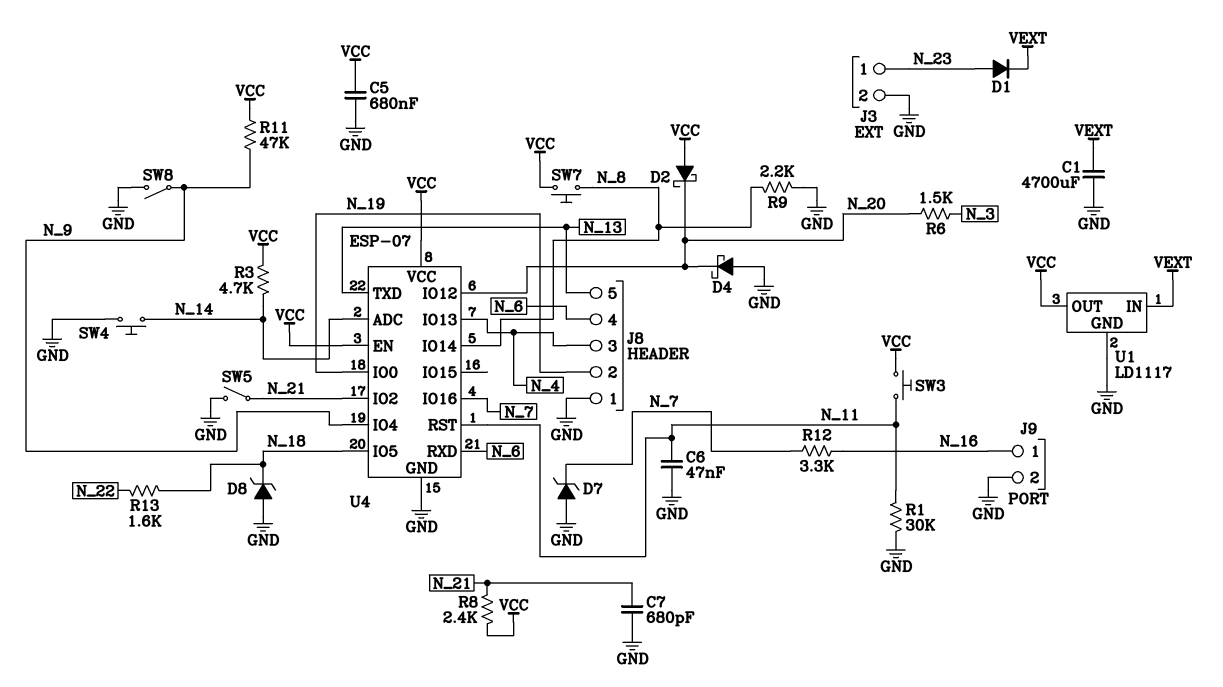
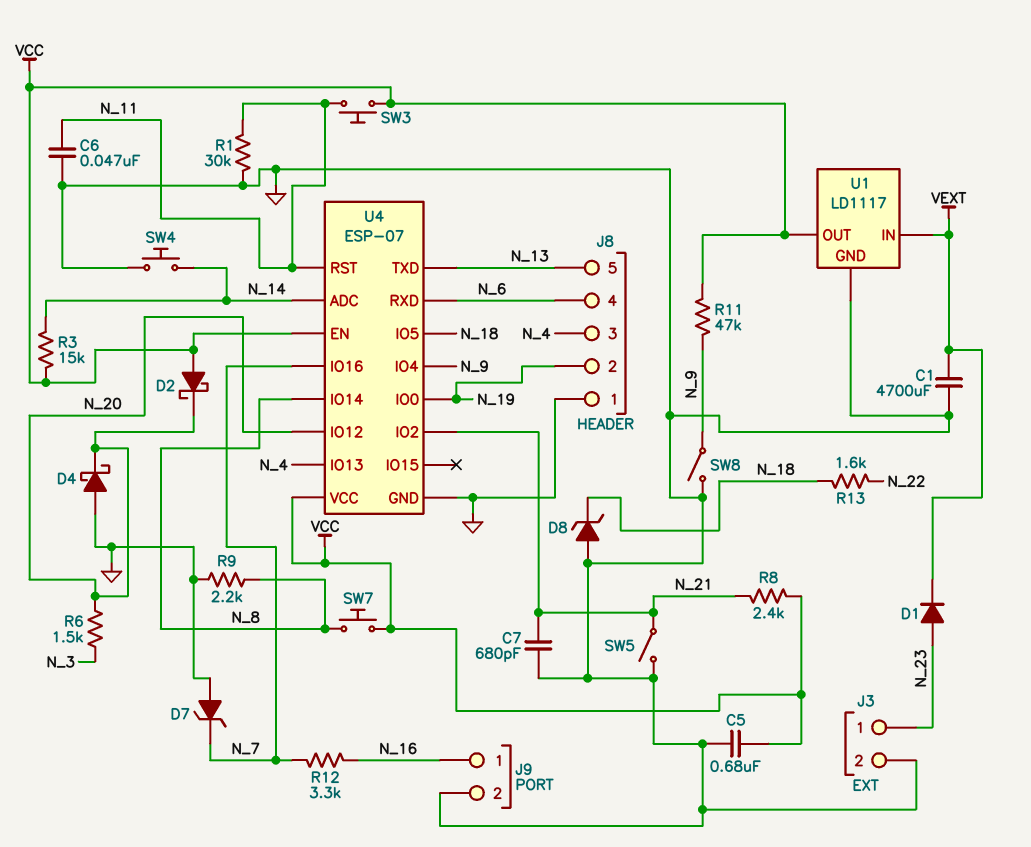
R3: 4.7k (N_14, VCC) -> 15k (N_14, VCC)

